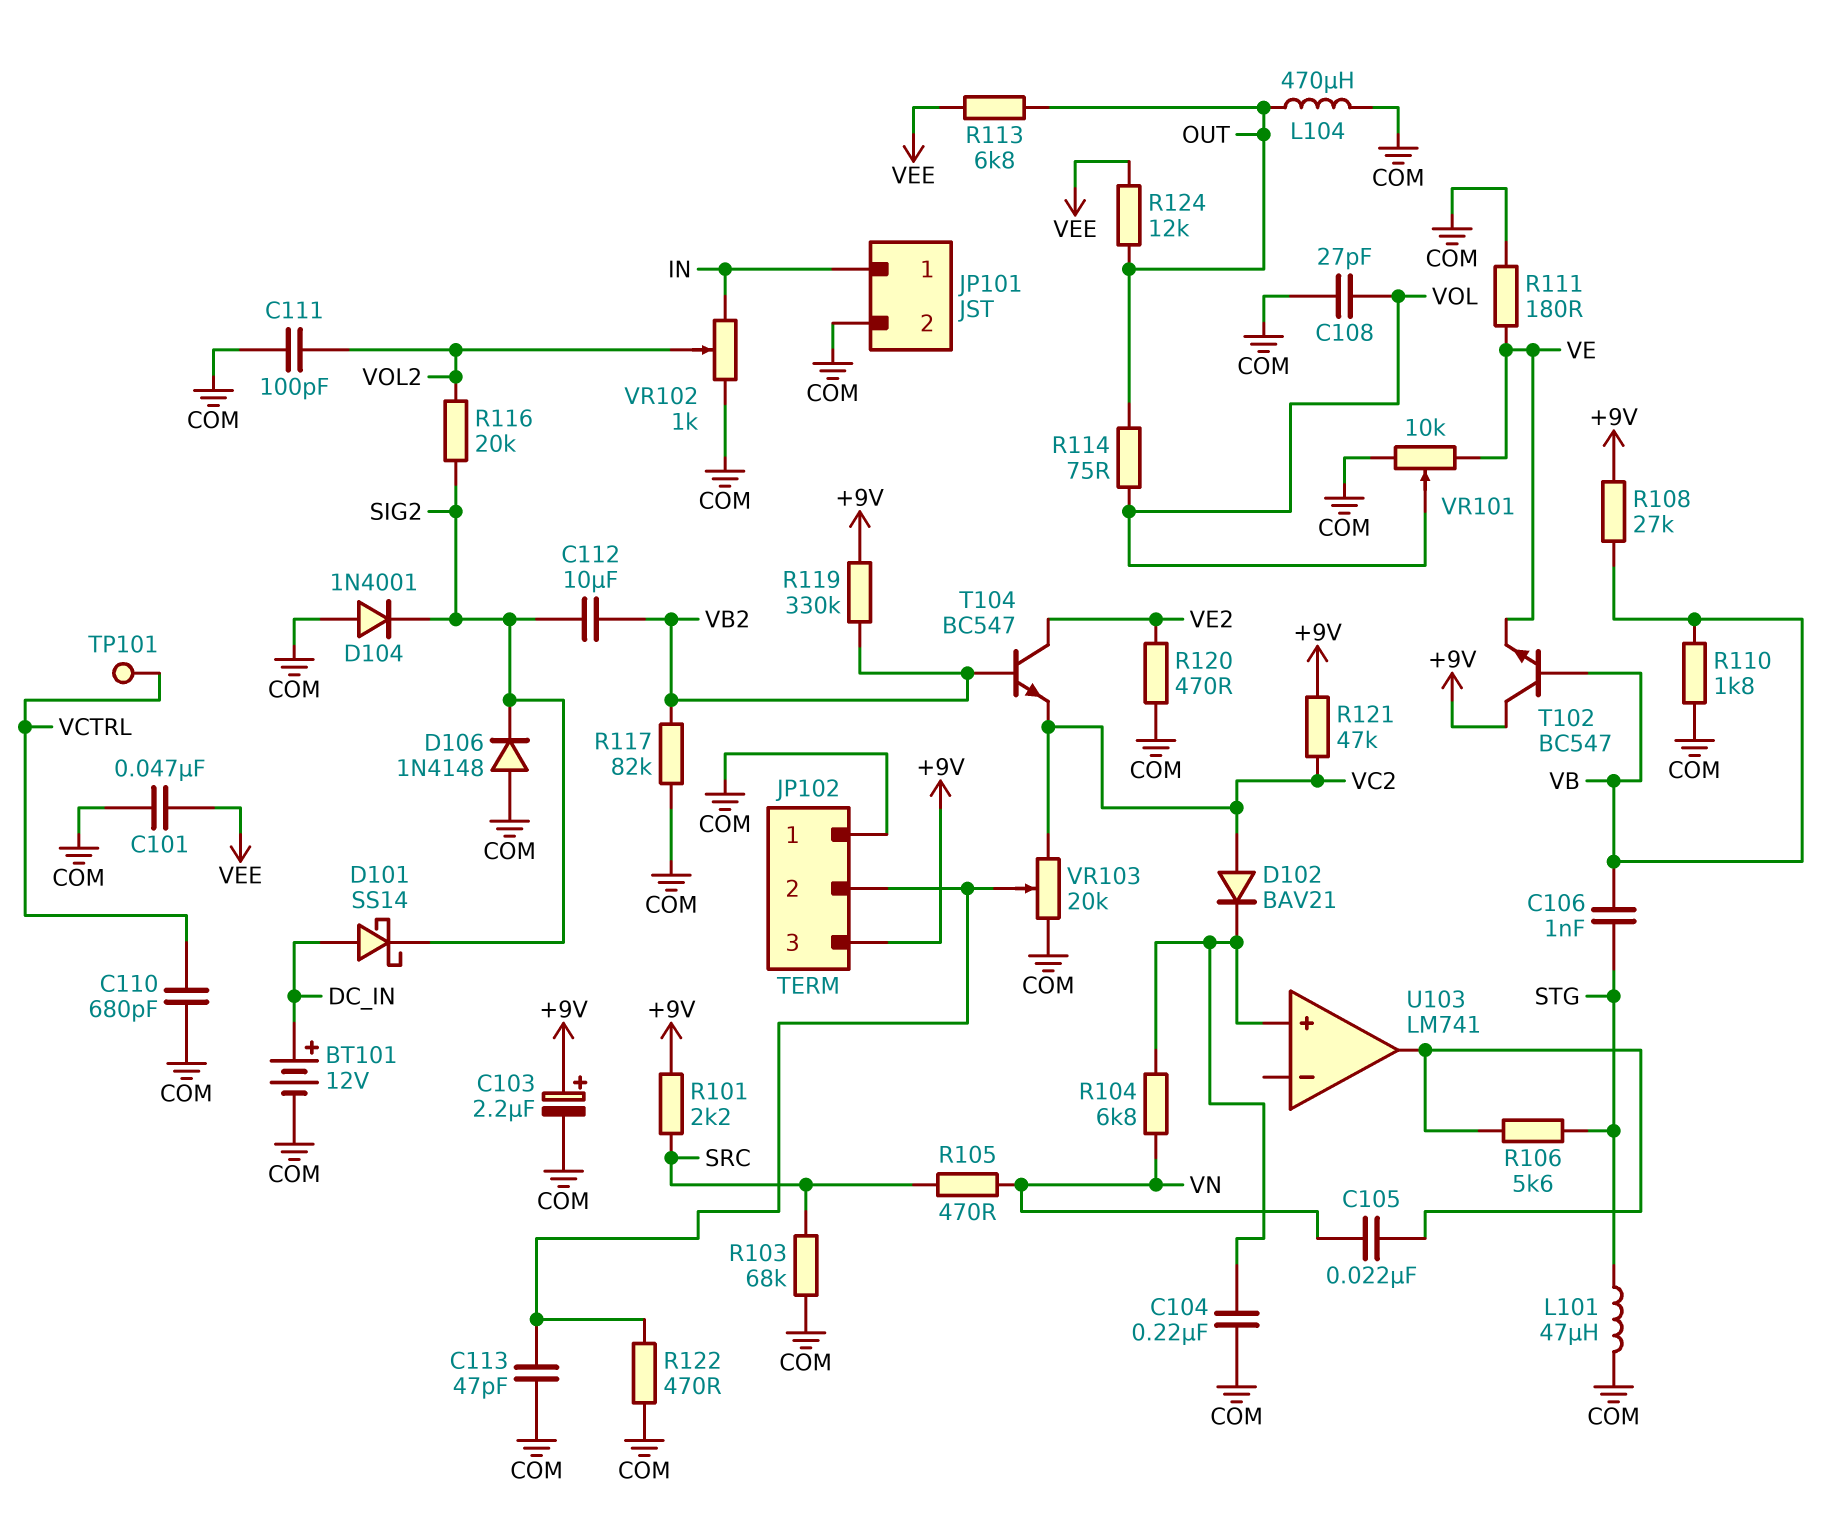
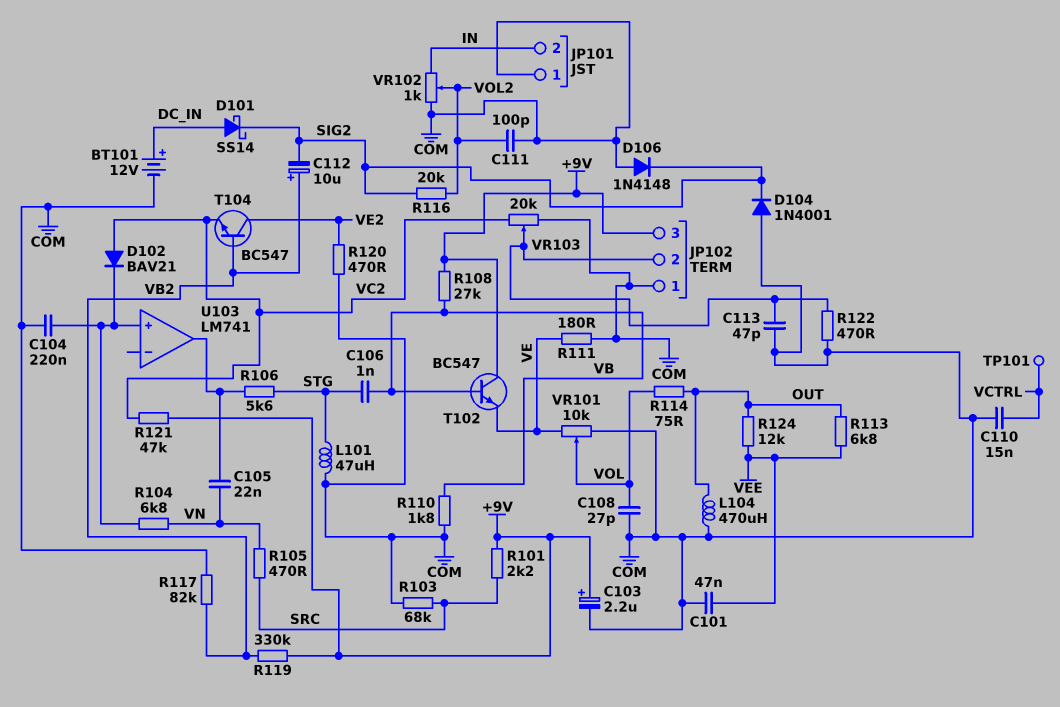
C110: 680pF (COM, VCTRL) -> 15nF (COM, VCTRL)
C112: 10uF (SIG2, VB2) -> 10uF (plus VB2, minus SIG2)
JP101 pin 1: IN -> COM
JP101 pin 2: COM -> IN

